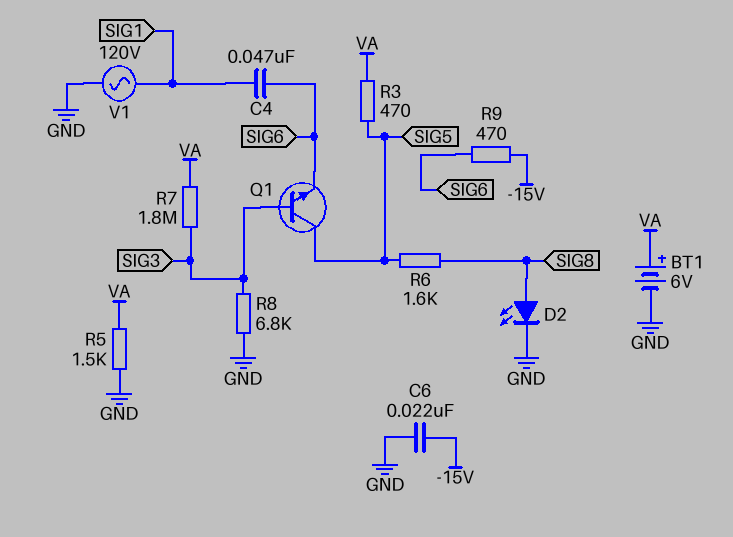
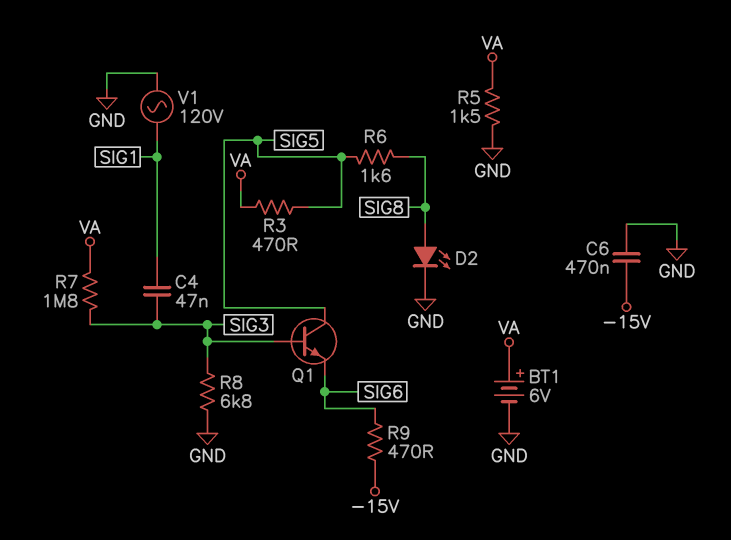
C4: 47nF (SIG1, SIG6) -> 47nF (SIG1, SIG3)
C6: 22nF (-15V, GND) -> 470nF (-15V, GND)

